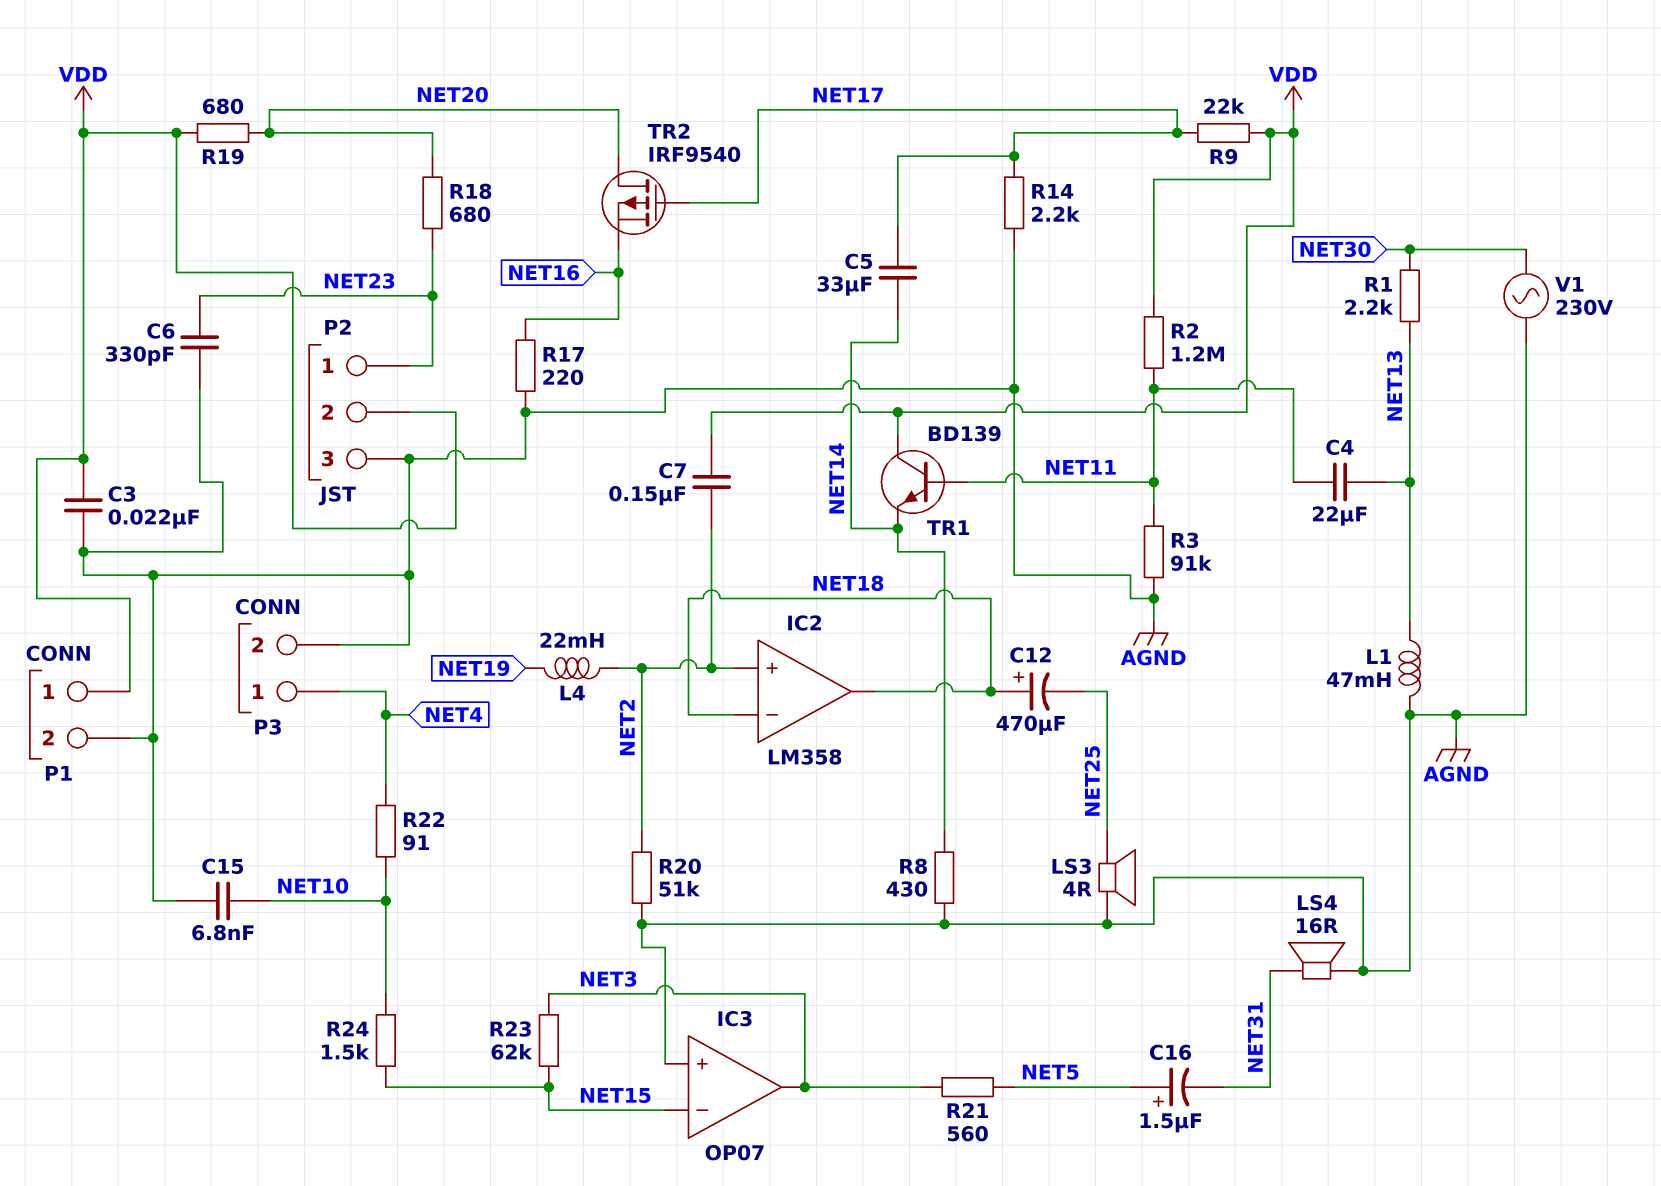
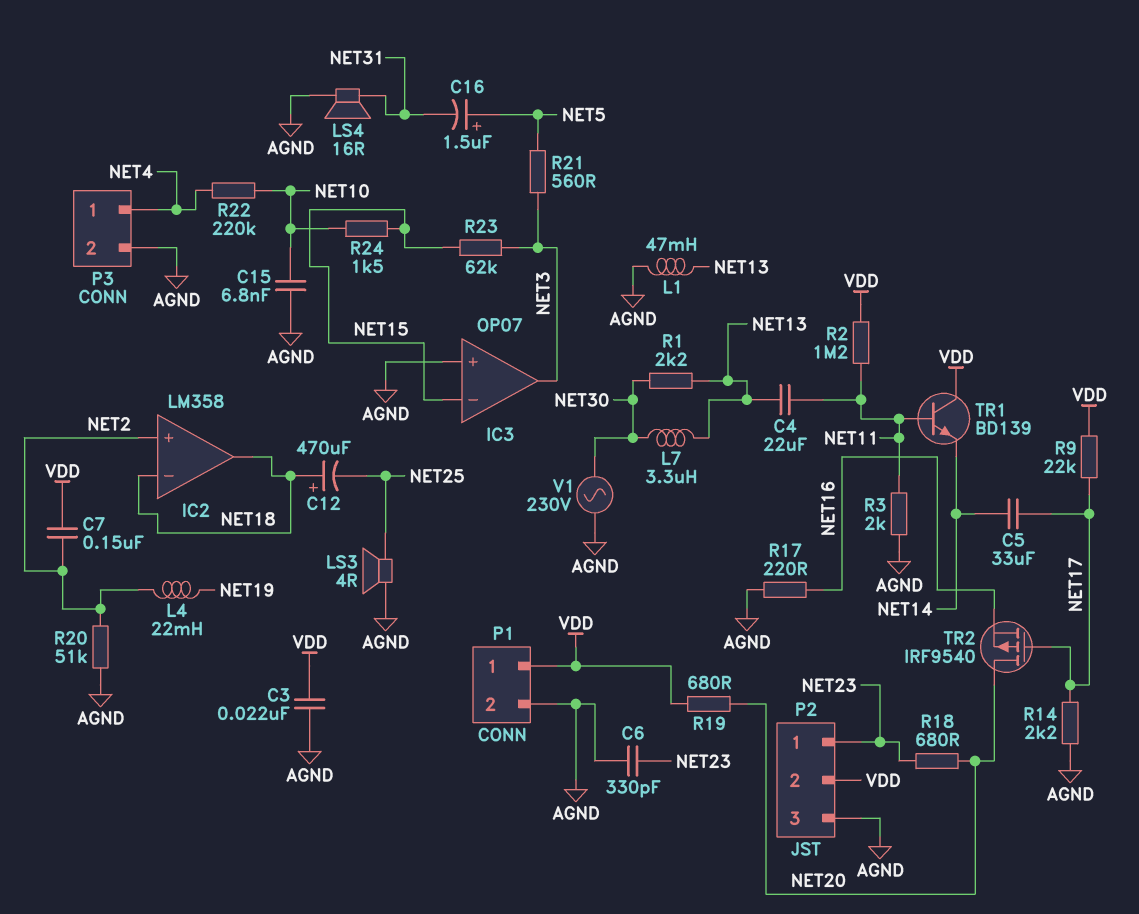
L7: none -> 3.3uH (NET13, NET30)
R3: 91k (AGND, NET11) -> 2k (AGND, NET11)
R8: 430 (AGND, NET14) -> none
R22: 91 (NET4, NET10) -> 220k (NET4, NET10)

